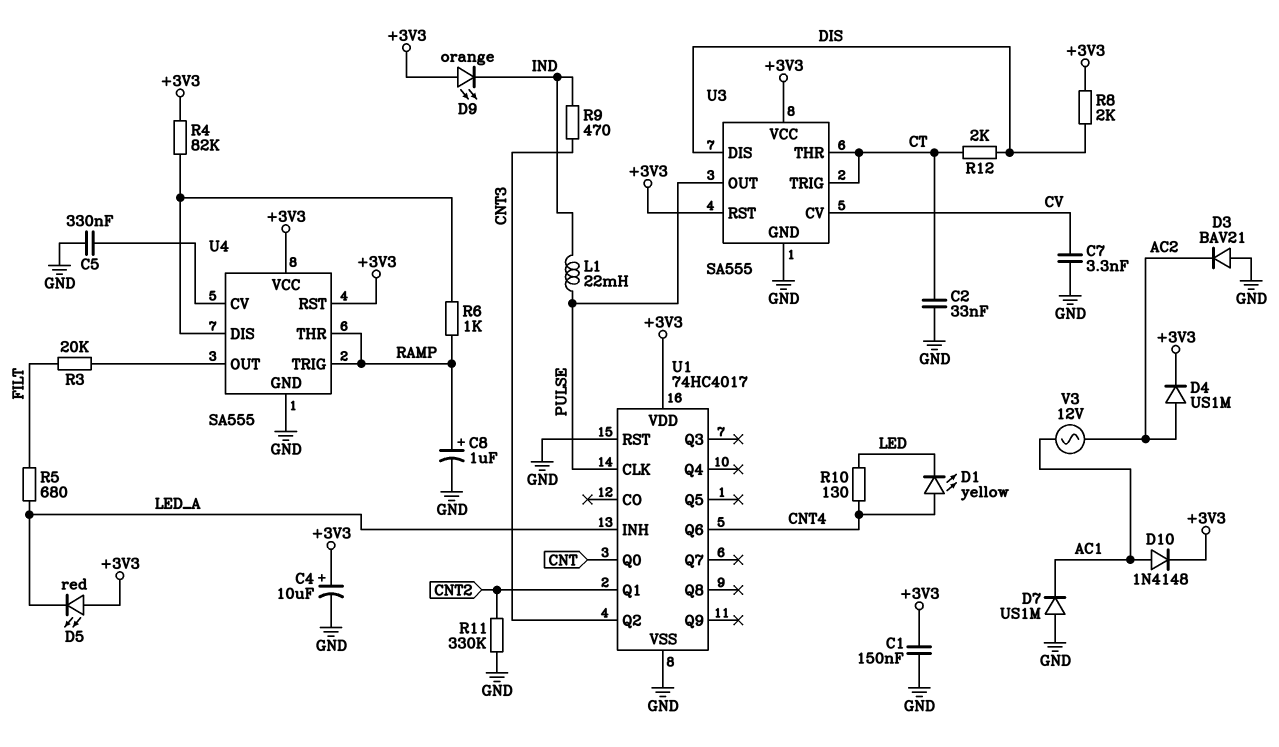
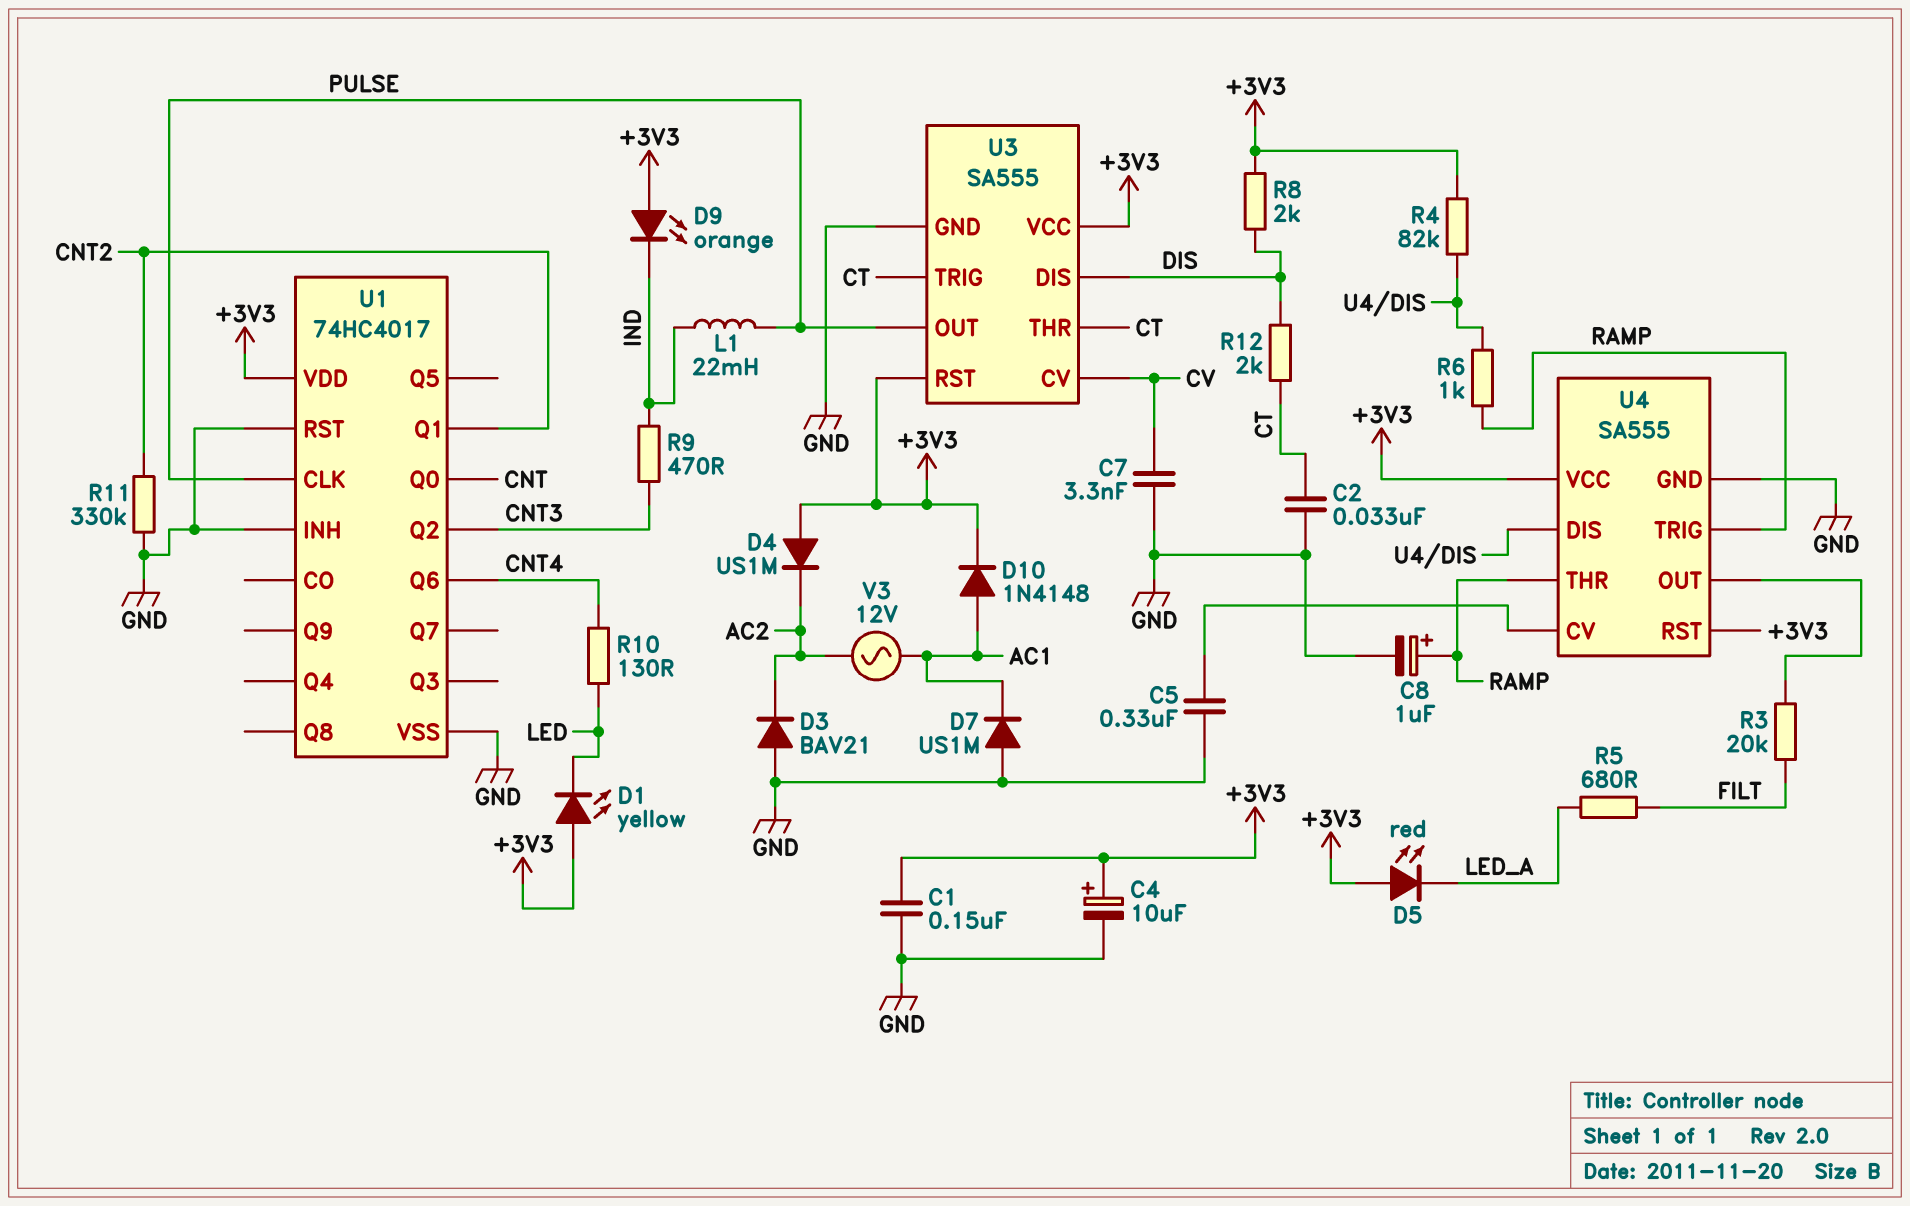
D1: LED yellow (A CNT4, K LED) -> LED yellow (A +3V3, K LED)
D4: diode US1M (A AC2, K +3V3) -> diode US1M (A +3V3, K AC2)
U1 pin INH: LED_A -> GND

